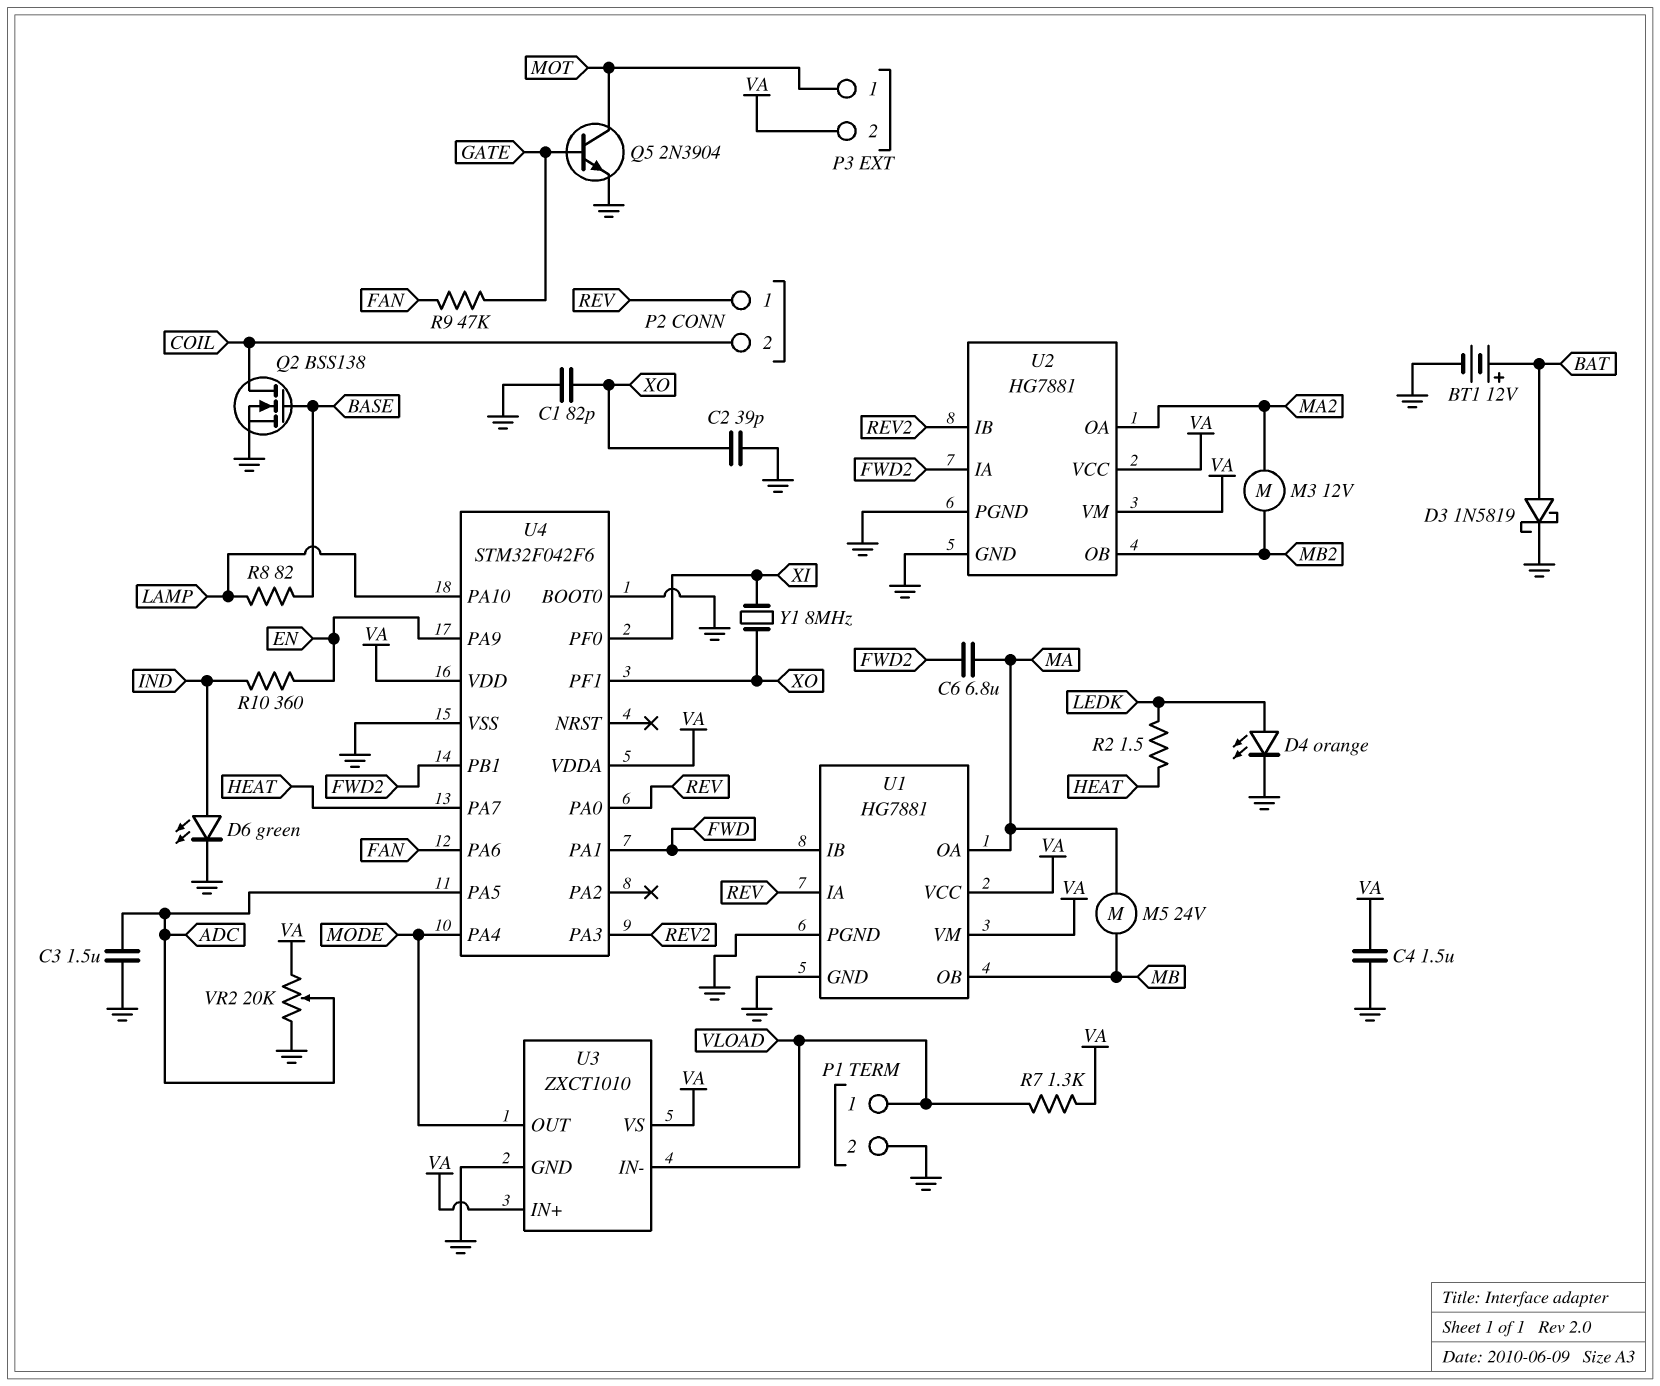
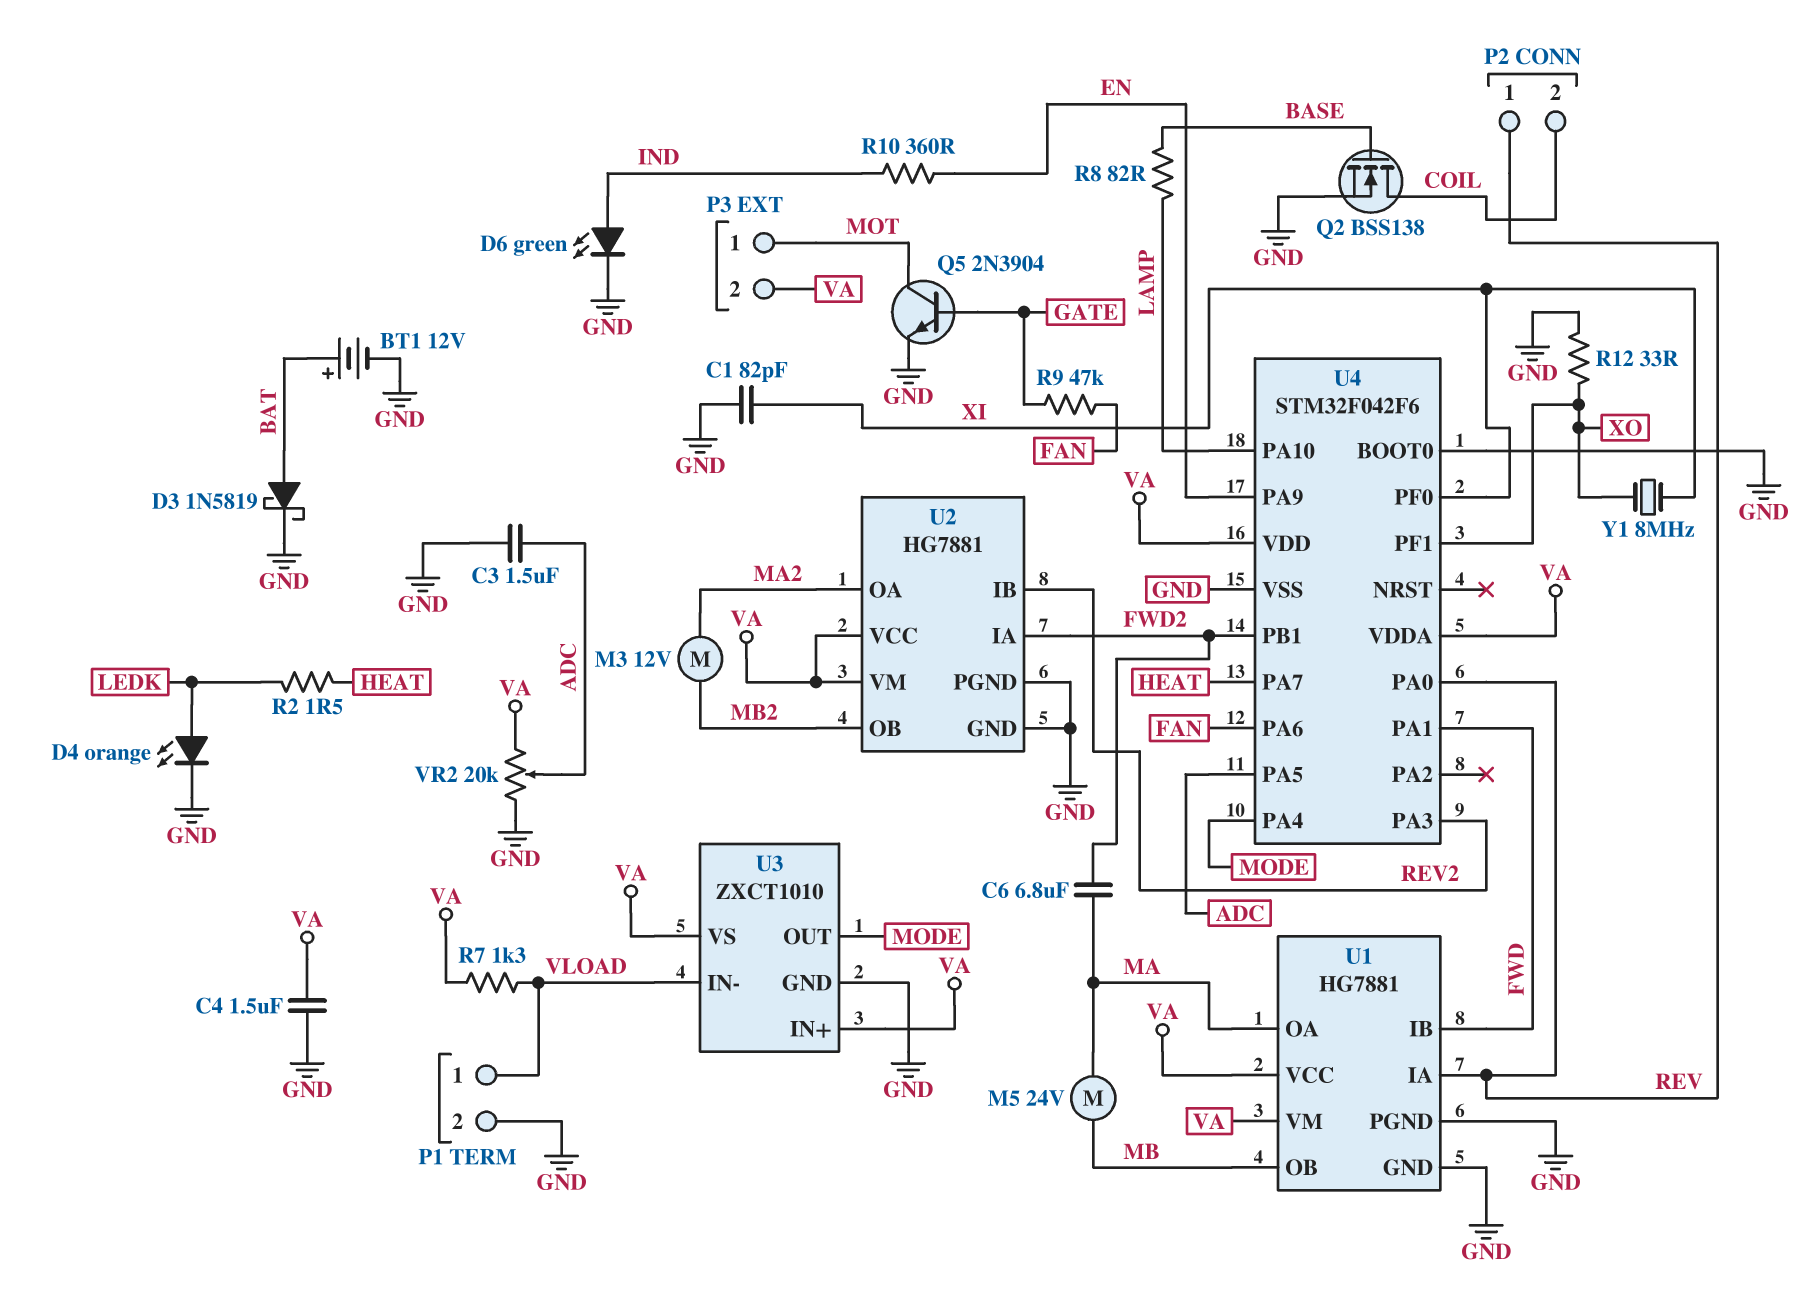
C1: 82pF (GND, XO) -> 82pF (GND, XI)
C2: 39pF (GND, XO) -> none
R12: none -> 33 (GND, XO)

